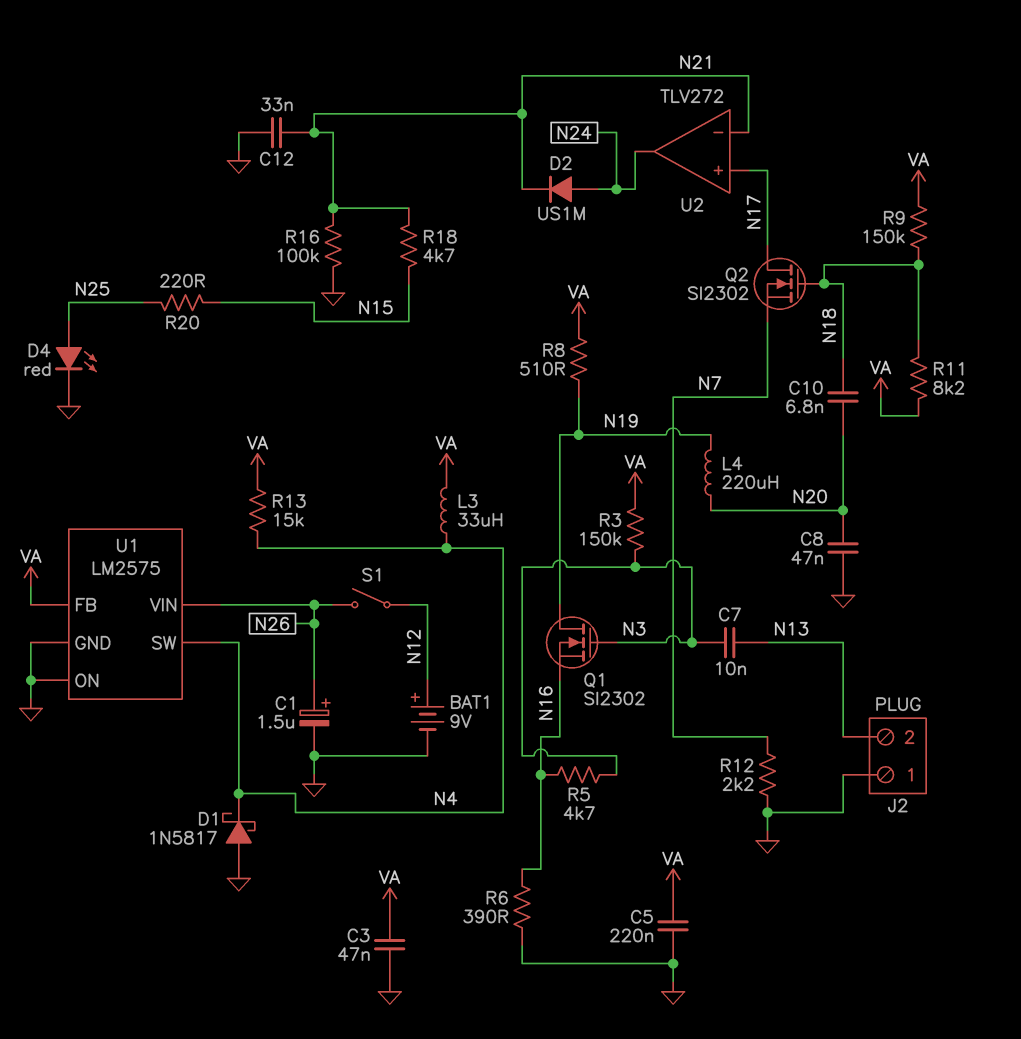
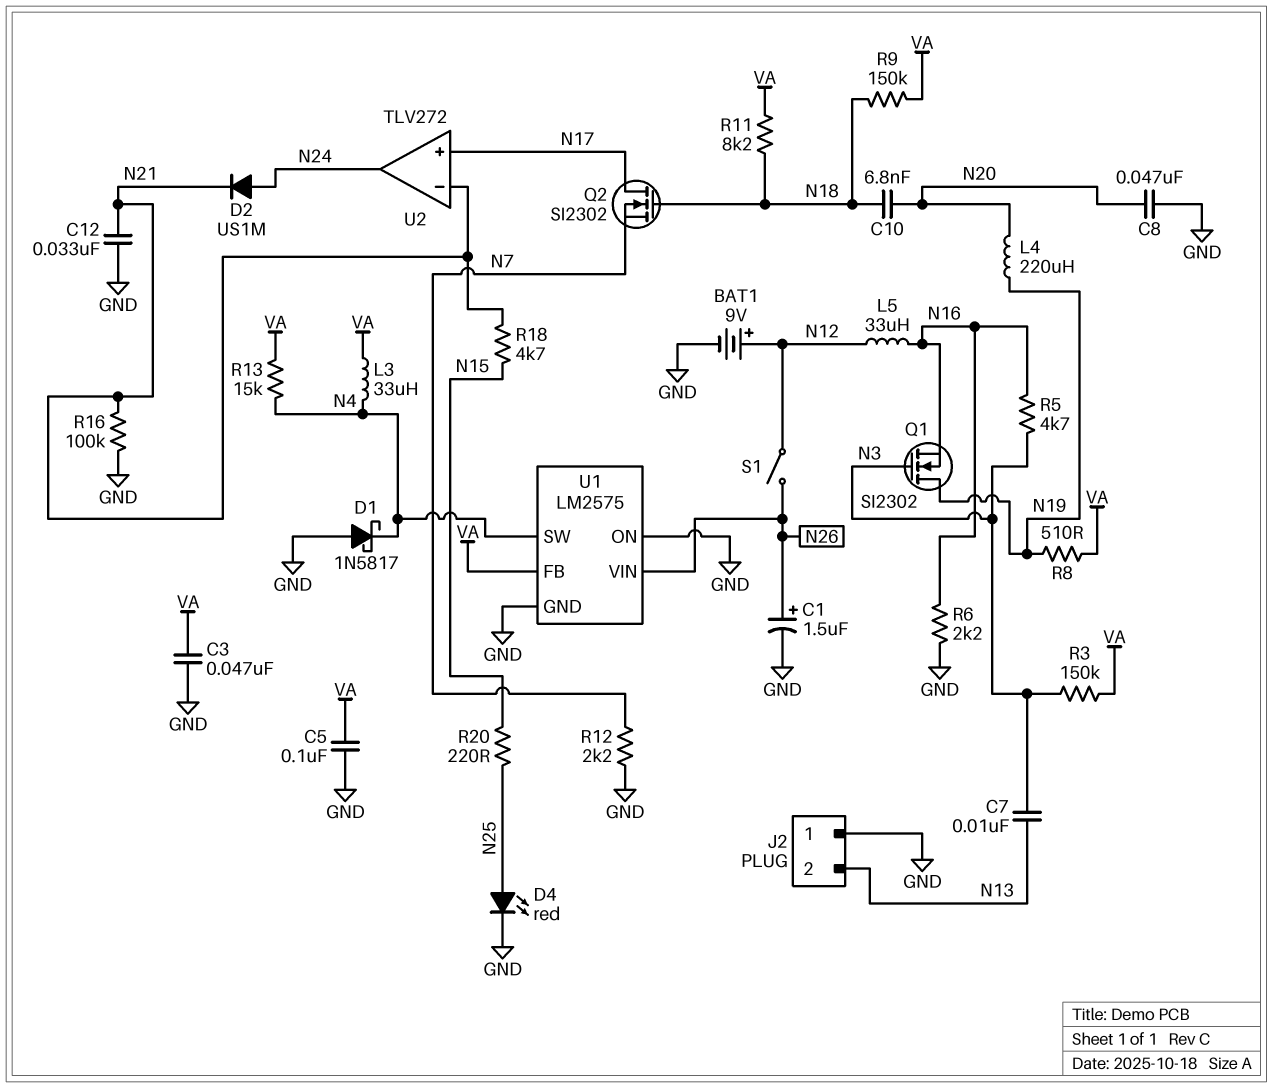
C5: 220nF (GND, VA) -> 100nF (GND, VA)
L5: none -> 33uH (N12, N16)
R6: 390 (GND, N16) -> 2.2k (GND, N16)

